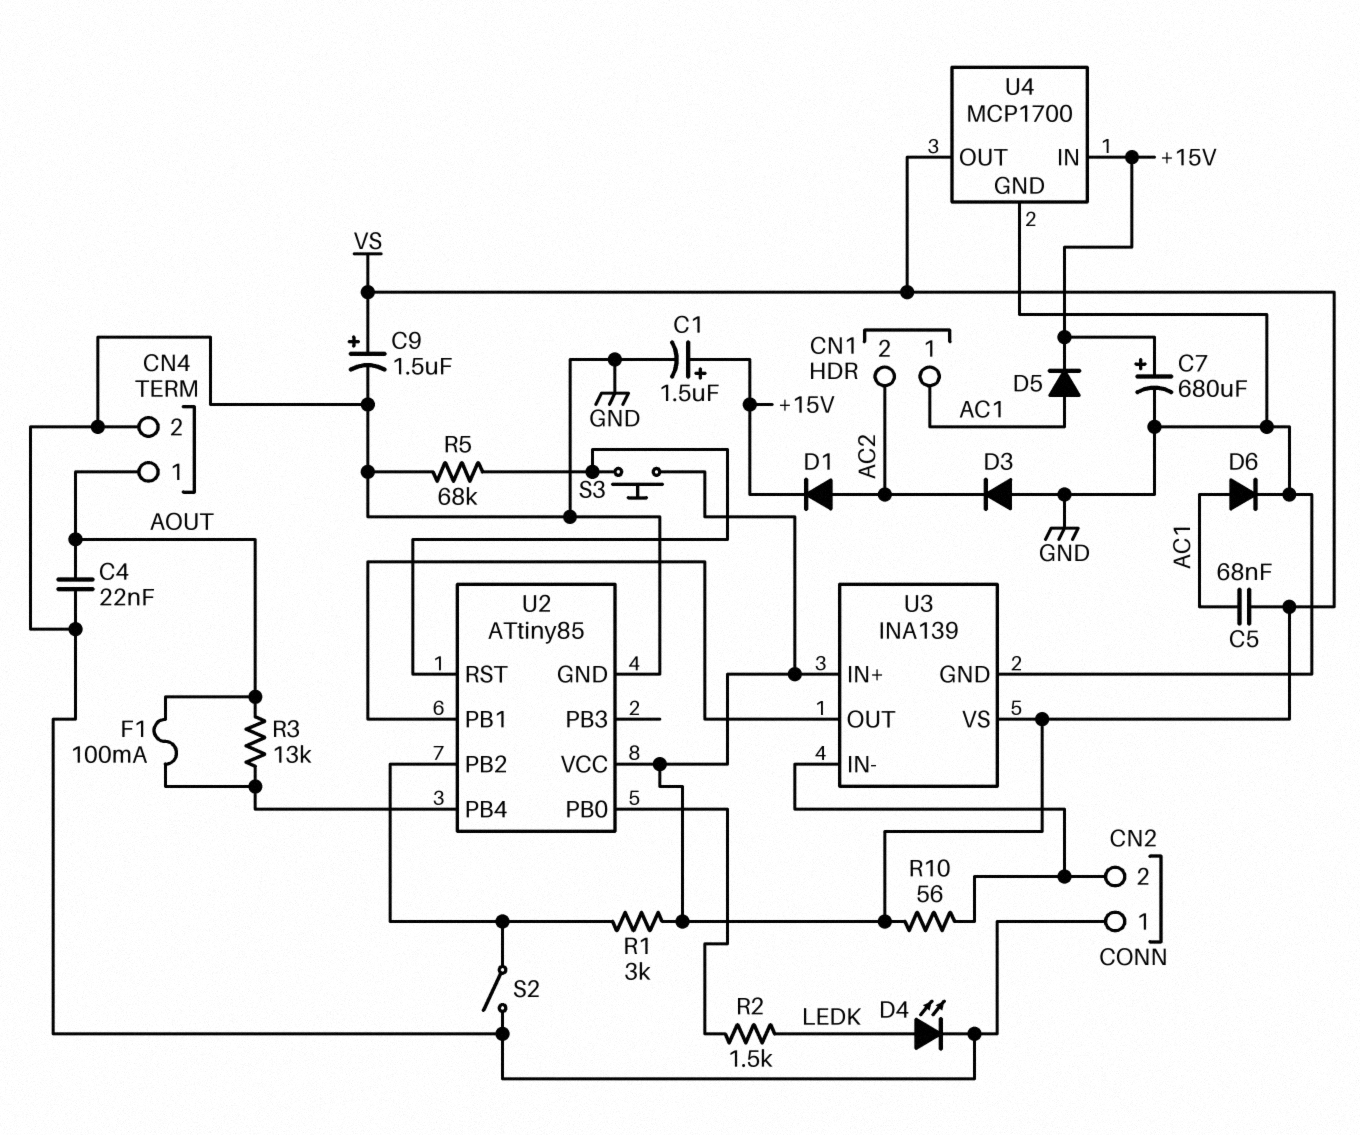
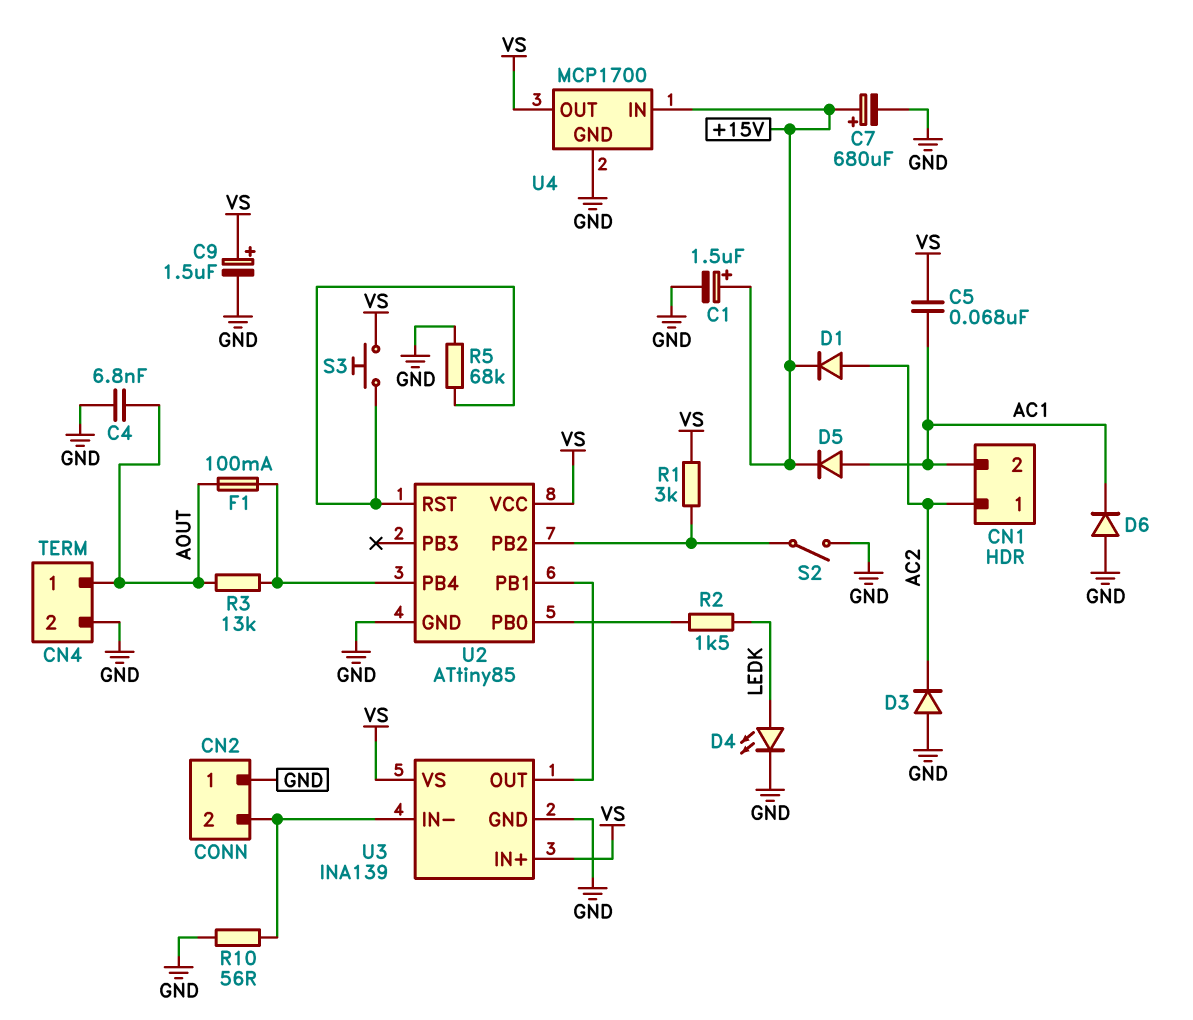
C4: 22nF (AOUT, GND) -> 6.8nF (AOUT, GND)
CN1 pin 1: AC1 -> AC2
CN1 pin 2: AC2 -> AC1
D6: diode (A AC1, K GND) -> diode (A GND, K AC1)
R10: 56 (CN2/2, VS) -> 56 (CN2/2, GND)

